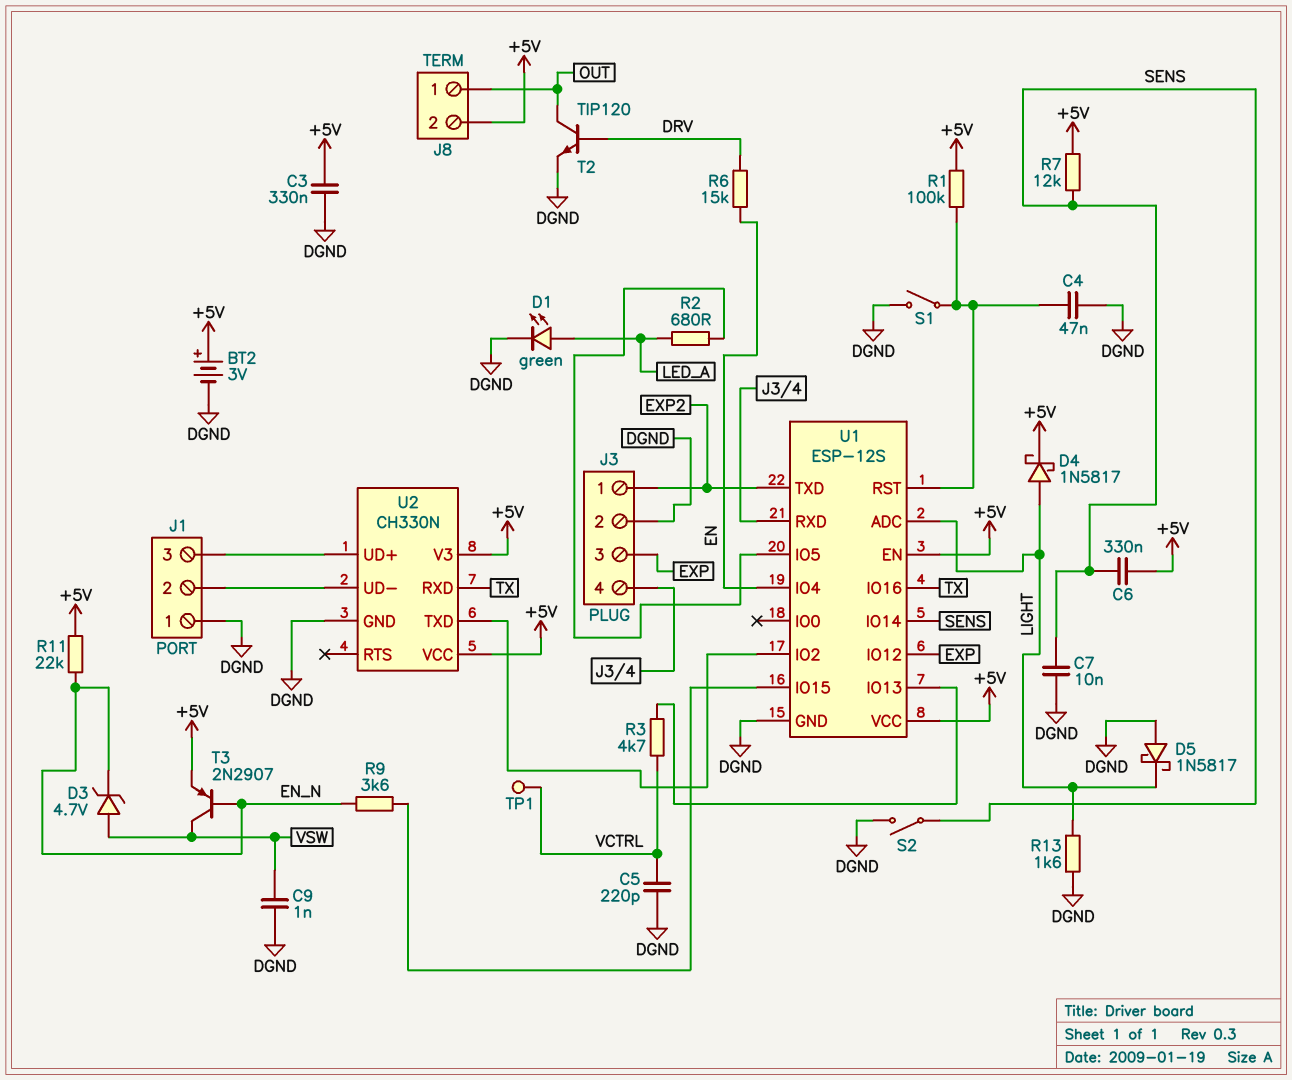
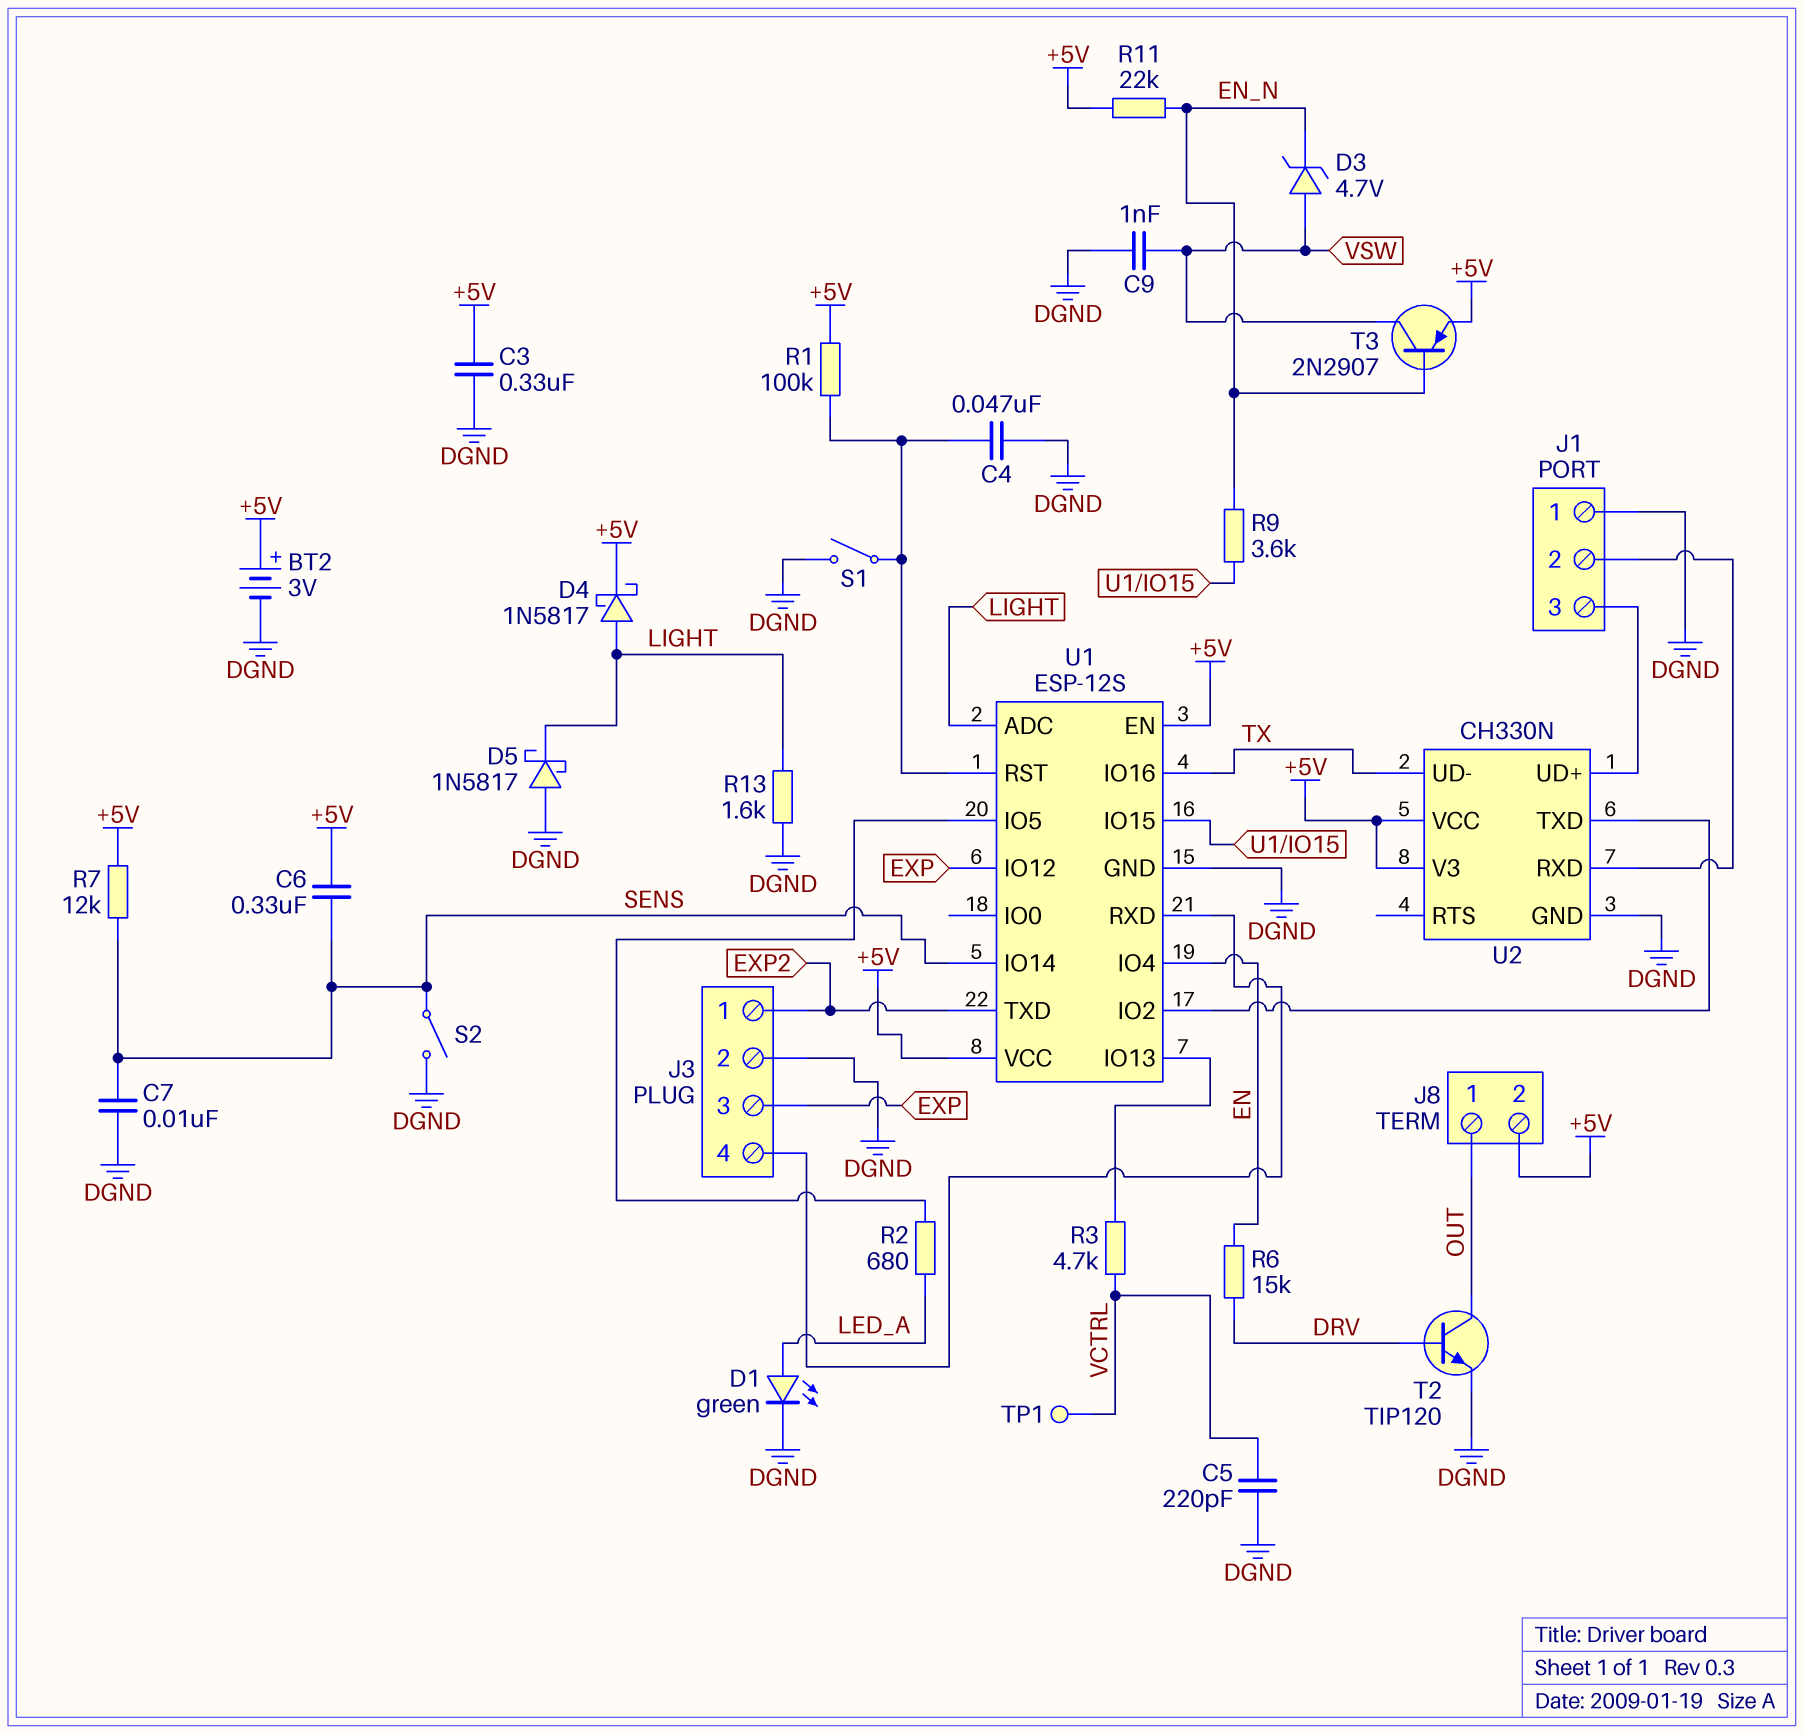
U2 pin RXD: TX -> J1/2
U2 pin UD-: J1/2 -> TX

